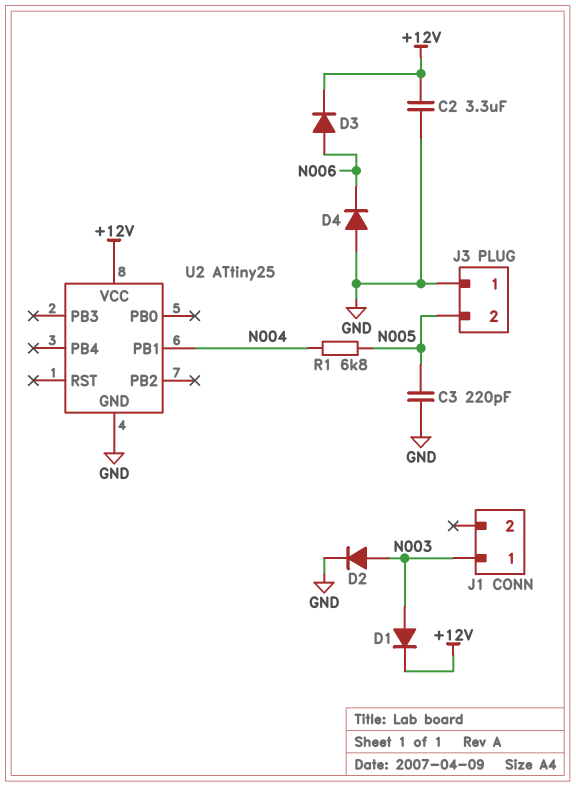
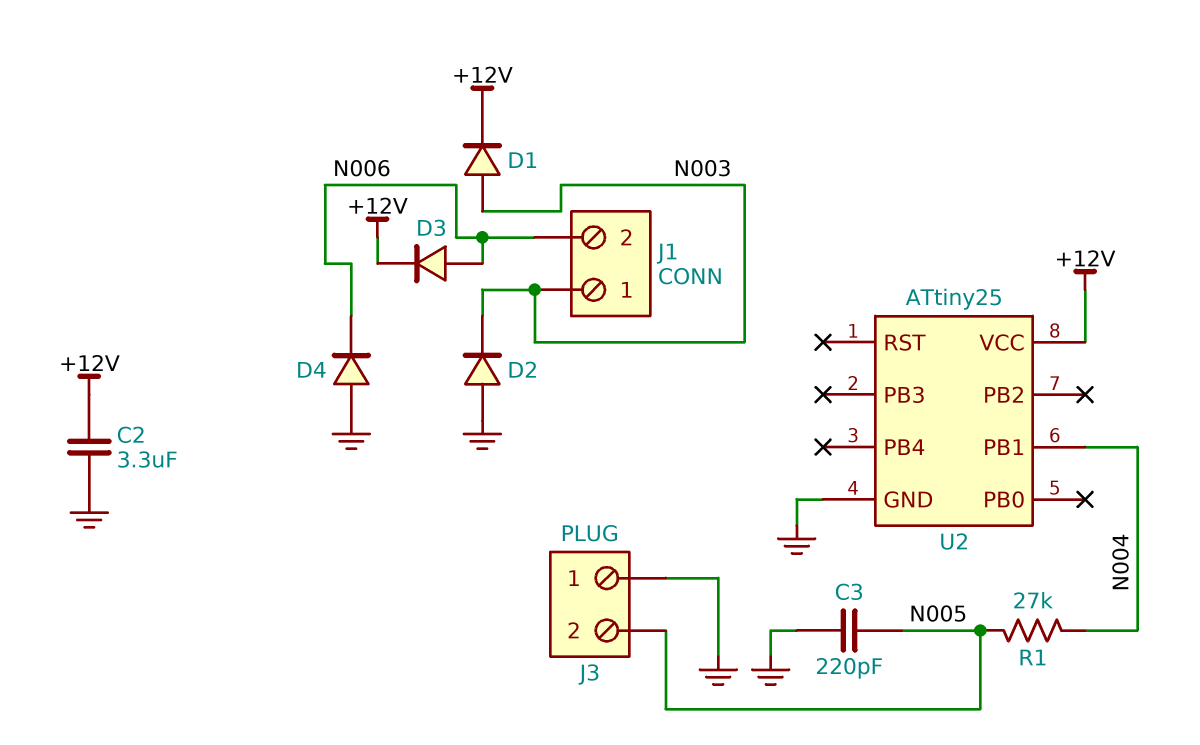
D2: diode (A N003, K GND) -> diode (A GND, K N003)
J1 pin 2: none -> N006
R1: 6.8k (N004, N005) -> 27k (N004, N005)

